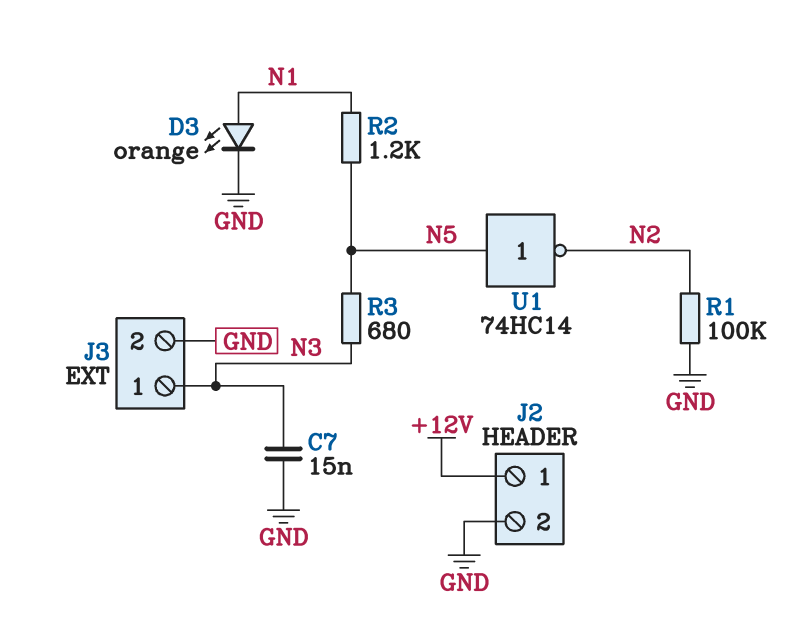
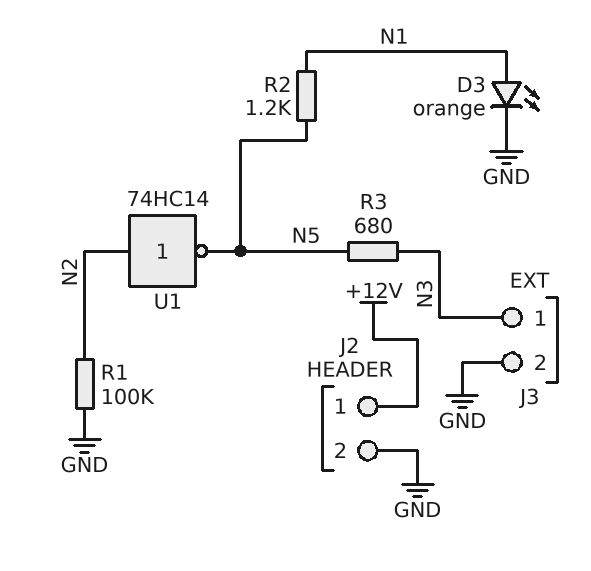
C7: 15nF (GND, N3) -> none
U1: NOT 74HC14 (in N5, out N2) -> NOT 74HC14 (in N2, out N5)

